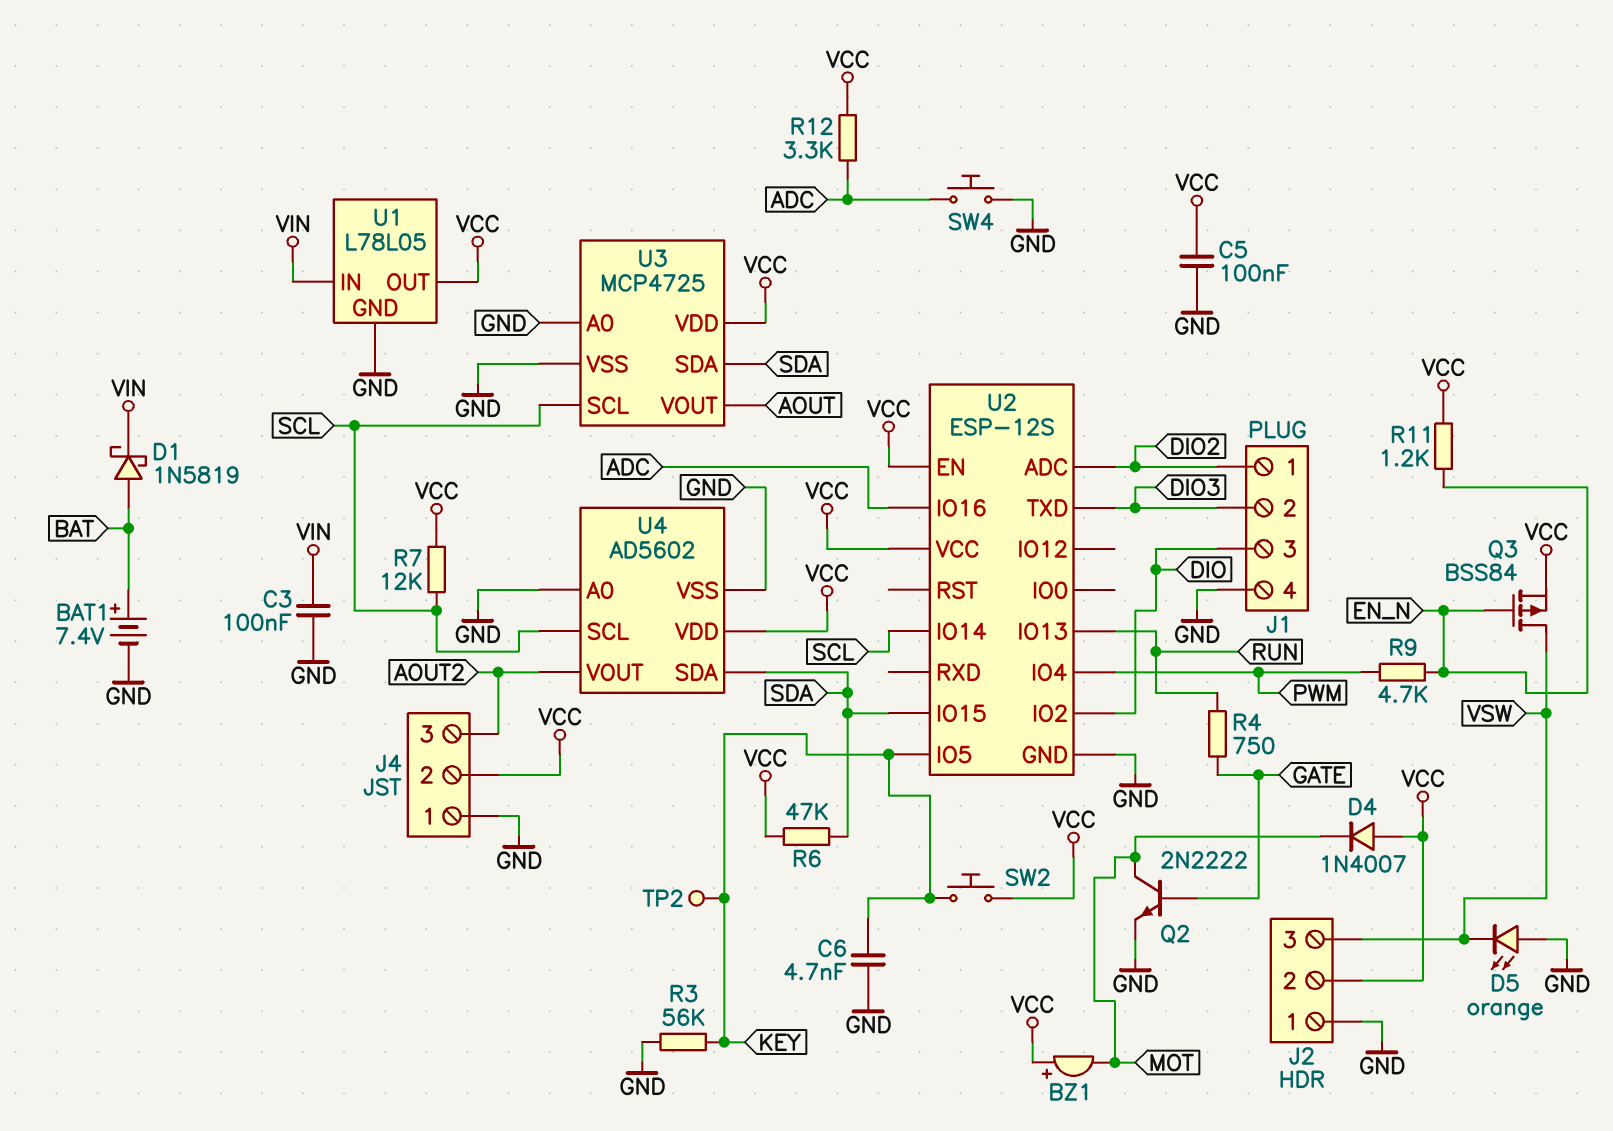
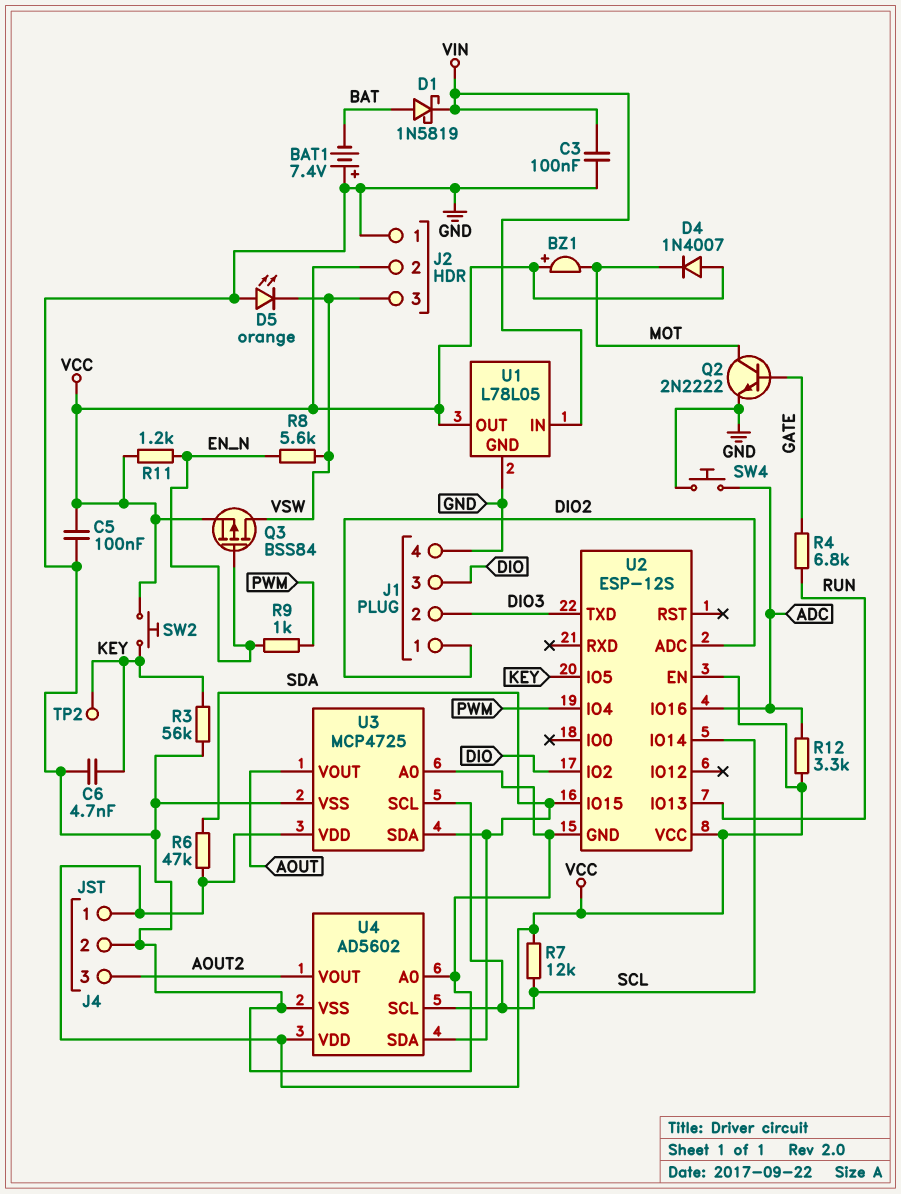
BAT1: 7.4V (plus BAT, minus GND) -> 7.4V (plus GND, minus BAT)
J4 pin 1: GND -> VCC
J4 pin 2: VCC -> GND
R4: 750 (GATE, RUN) -> 6.8k (GATE, RUN)
R8: none -> 5.6k (EN_N, VSW)
R9: 4.7k (EN_N, PWM) -> 1k (EN_N, PWM)

